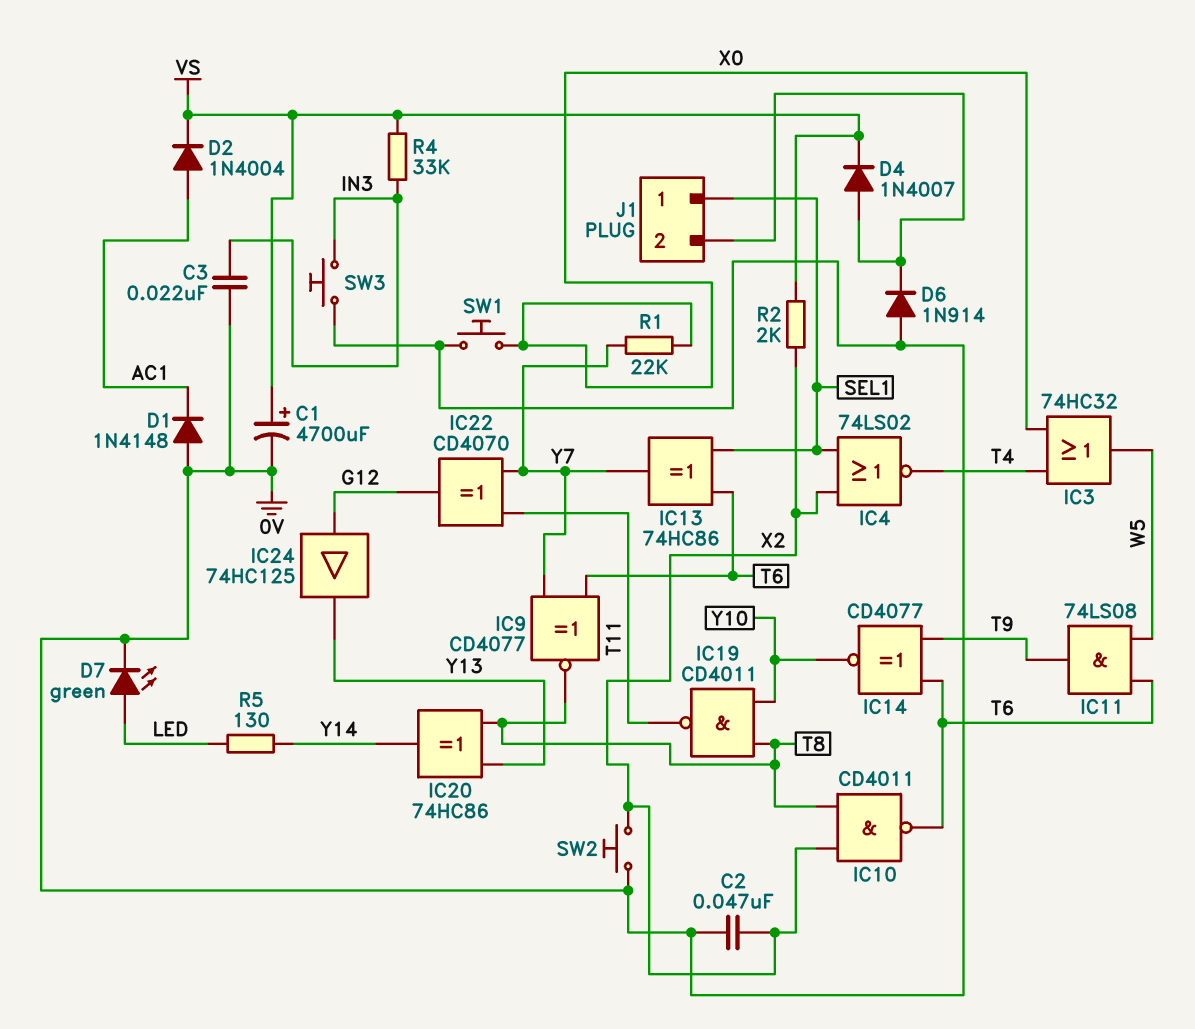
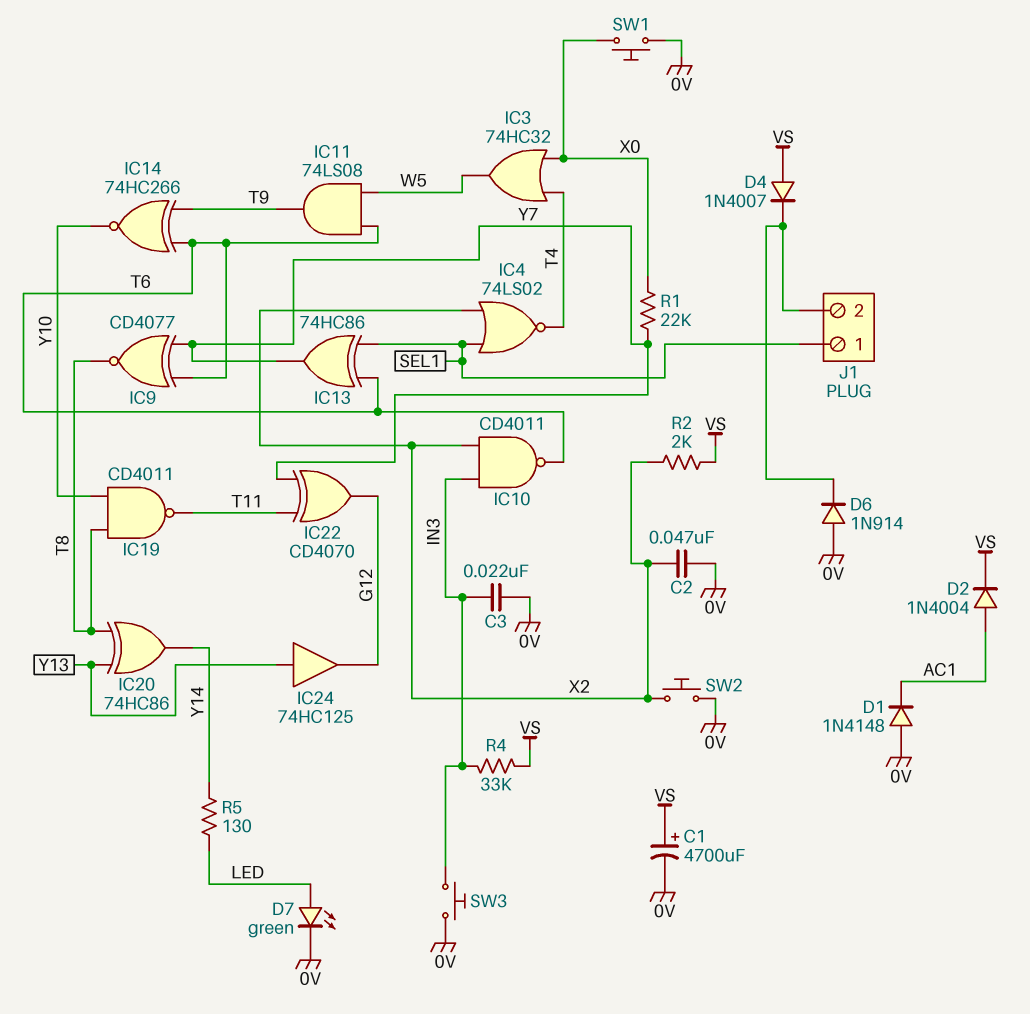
D4: diode 1N4007 (A J1/2, K VS) -> diode 1N4007 (A VS, K J1/2)
IC10: NAND CD4011 (in T8, in X2, out T6) -> NAND CD4011 (in IN3, in X2, out T6)
IC14: XNOR CD4077 (in T6, in T9, out Y10) -> XNOR 74HC266 (in T6, in T9, out Y10)
IC24: buffer 74HC125 (in G12, out Y13) -> buffer 74HC125 (in Y13, out G12)

